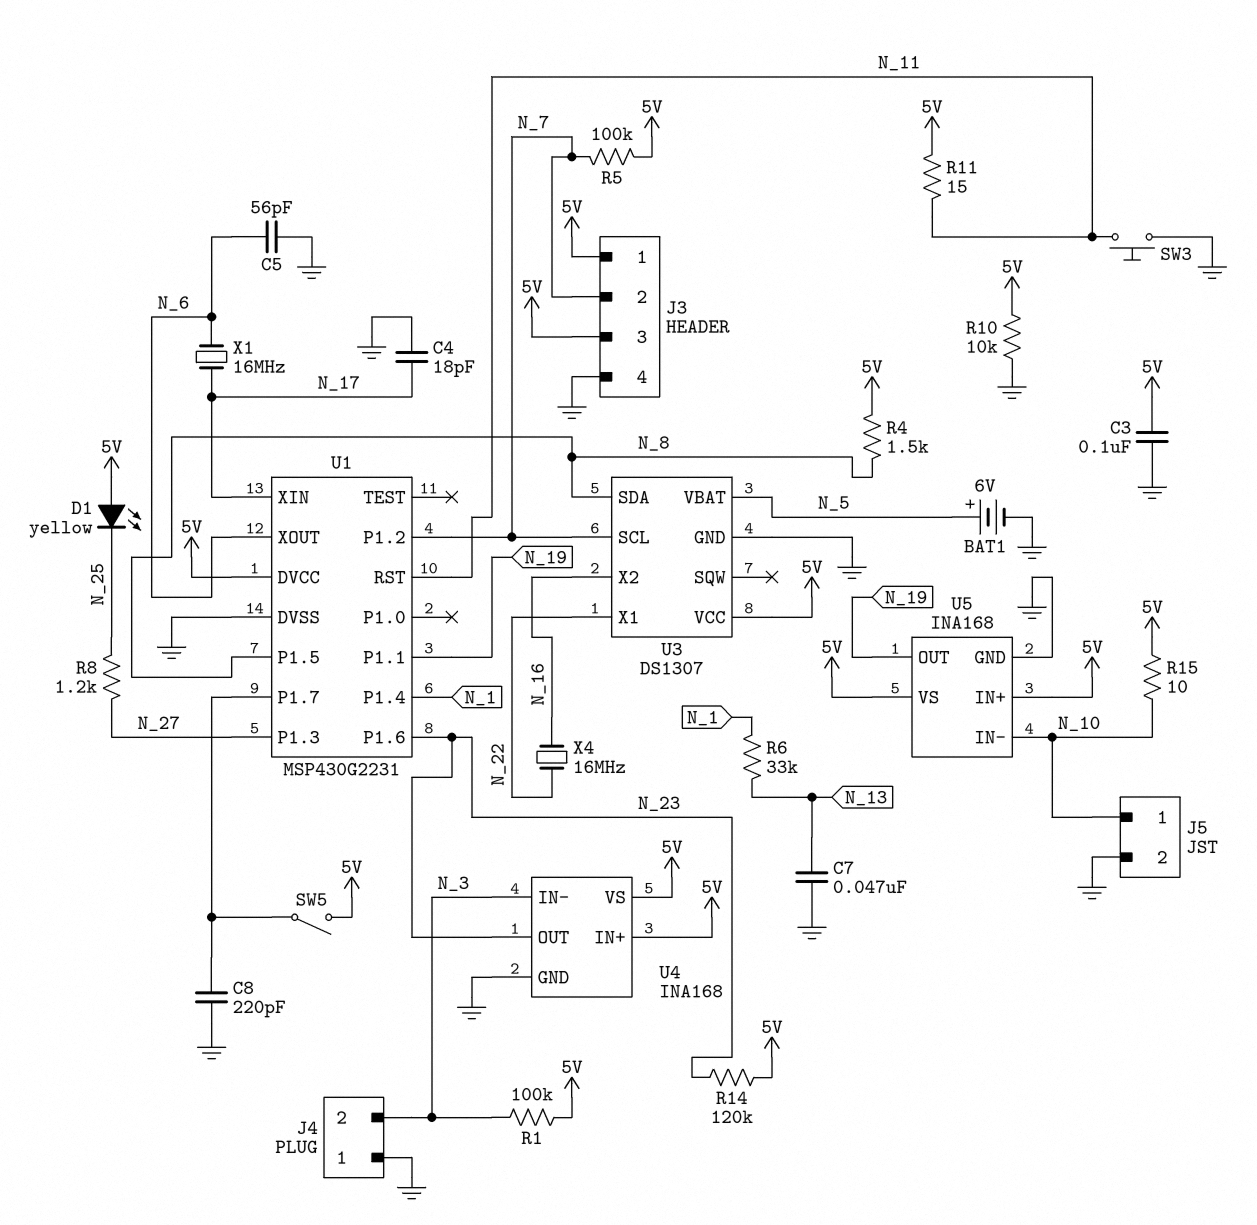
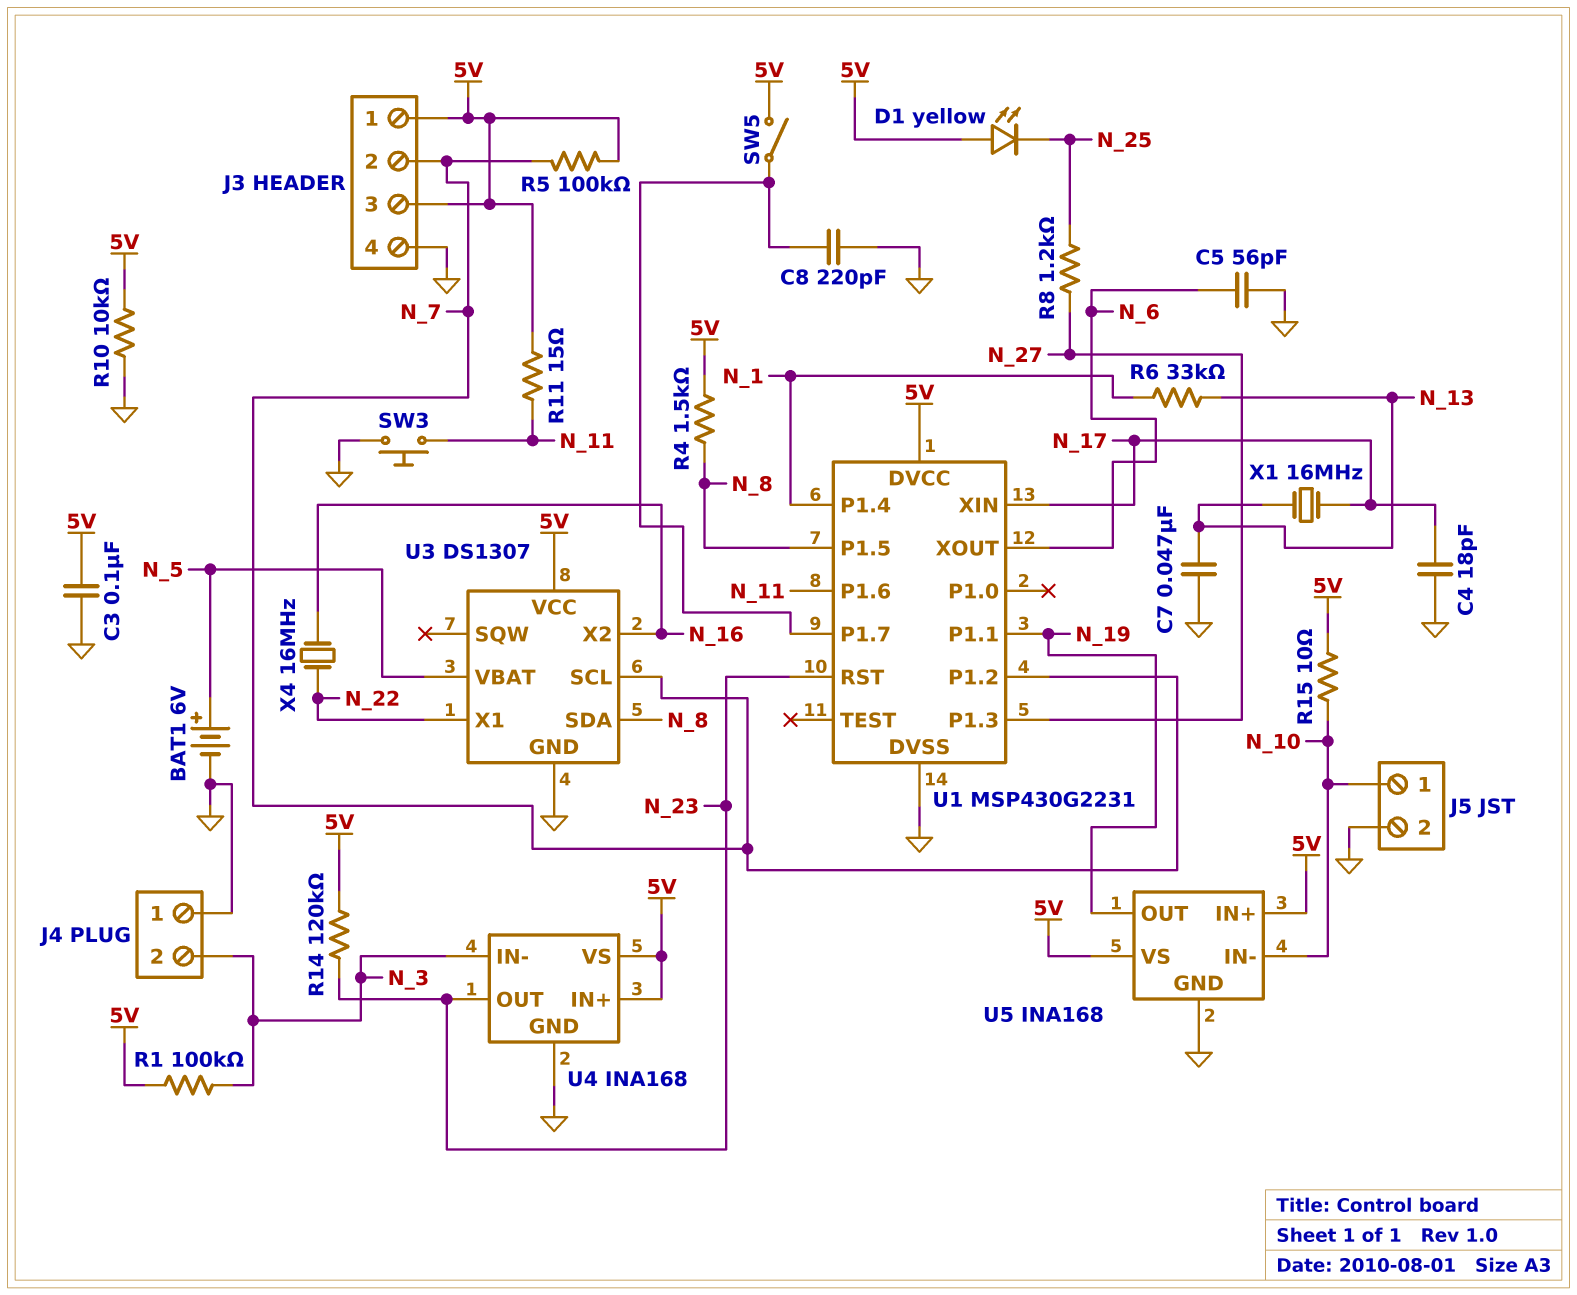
U1 pin P1.6: N_23 -> N_11
U1 pin RST: N_11 -> N_23
X1: 16MHz (N_6, N_17) -> 16MHz (N_13, N_17)

